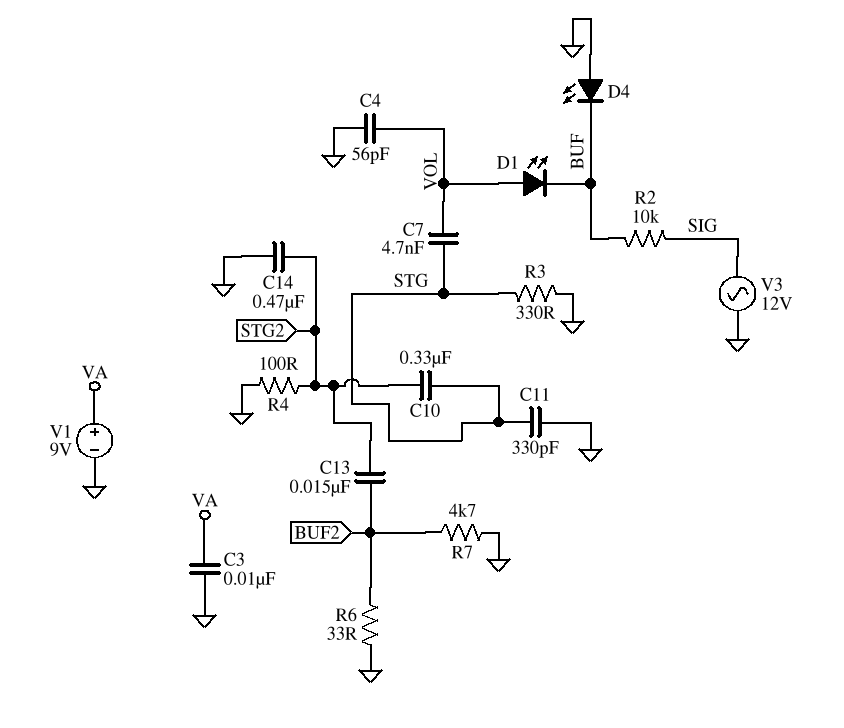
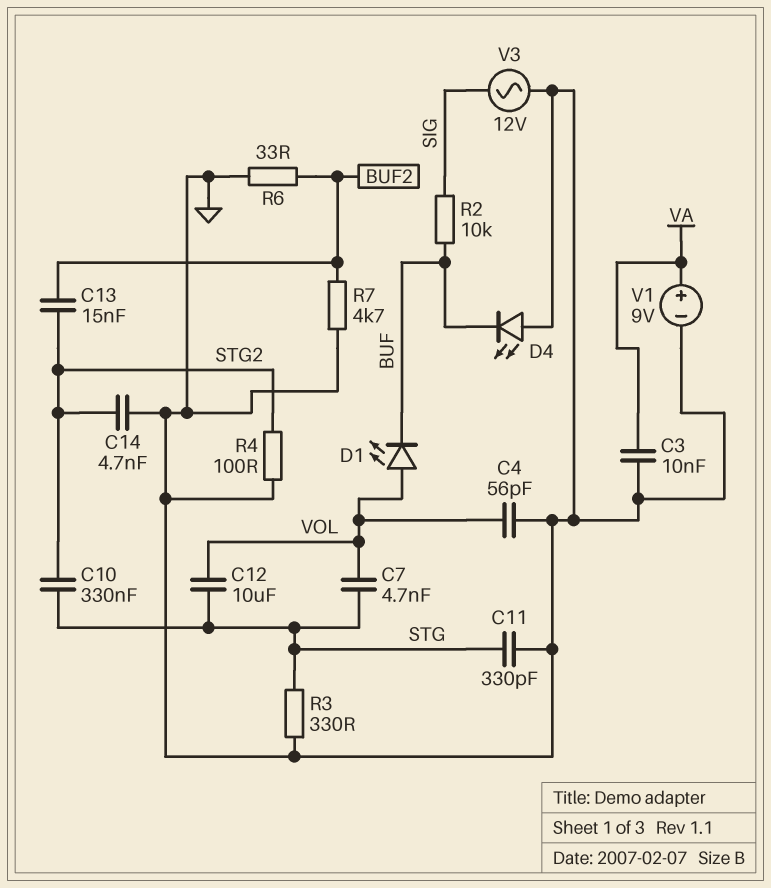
C12: none -> 10uF (STG, VOL)
C14: 470nF (GND, STG2) -> 4.7nF (GND, STG2)

